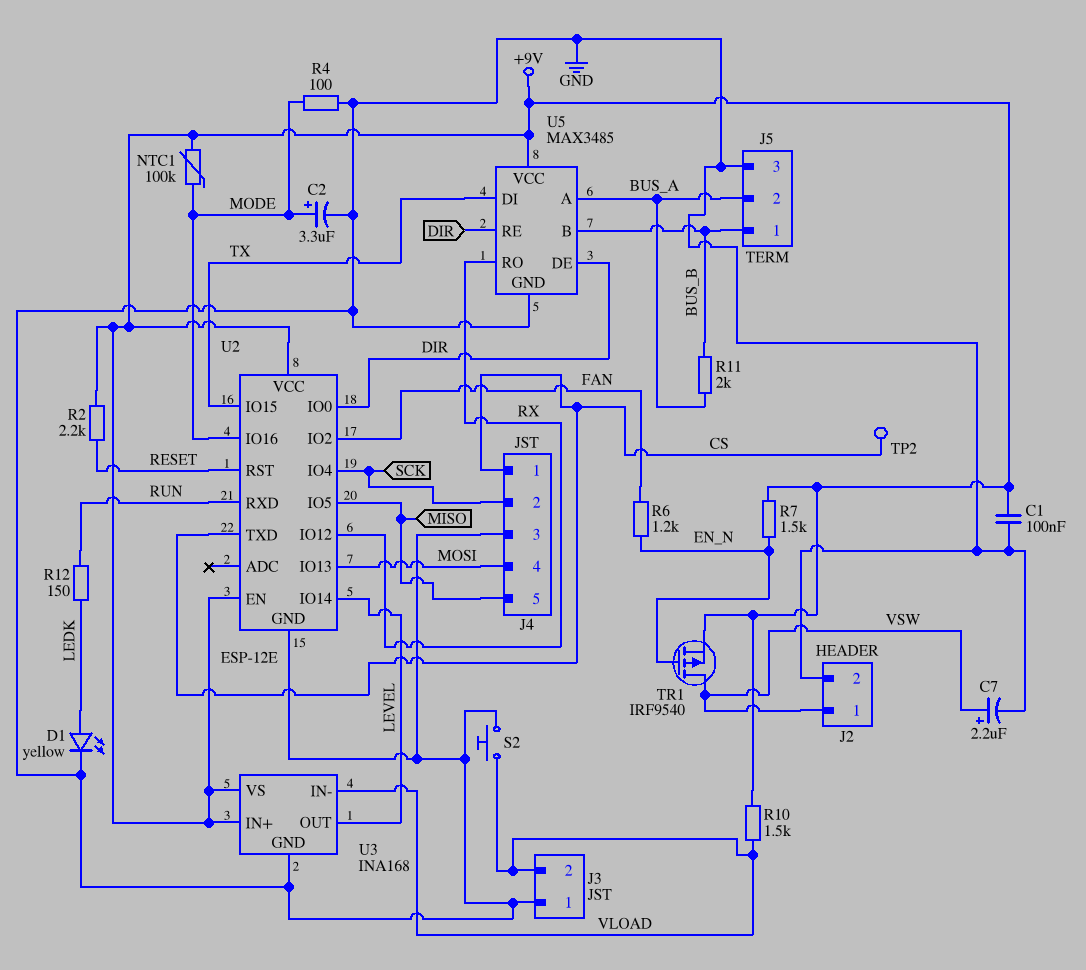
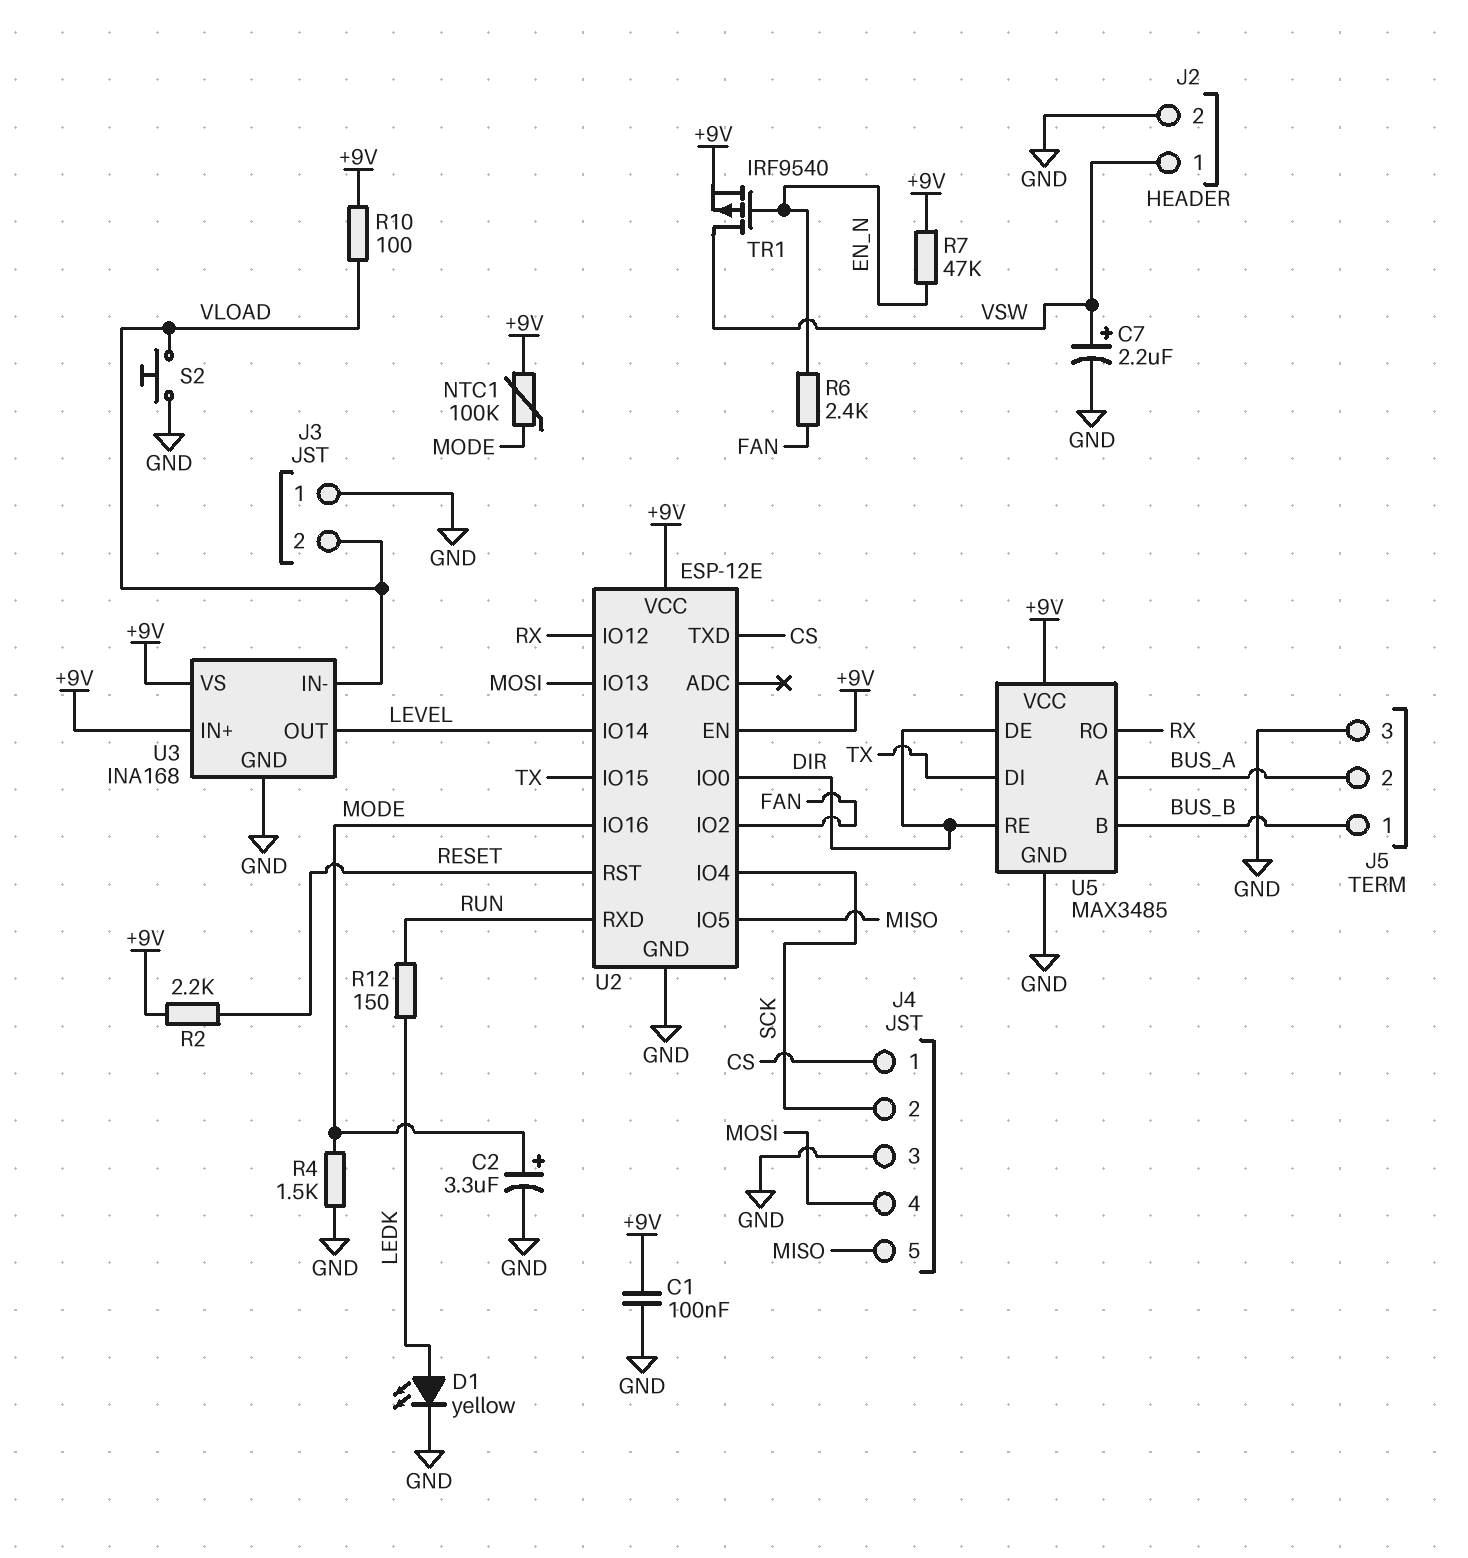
R4: 100 (GND, MODE) -> 1.5k (GND, MODE)
R6: 1.2k (EN_N, FAN) -> 2.4k (EN_N, FAN)
R7: 1.5k (+9V, EN_N) -> 47k (+9V, EN_N)
R10: 1.5k (+9V, VLOAD) -> 100 (+9V, VLOAD)
R11: 2k (BUS_A, BUS_B) -> none
TP2: test point (CS) -> none

